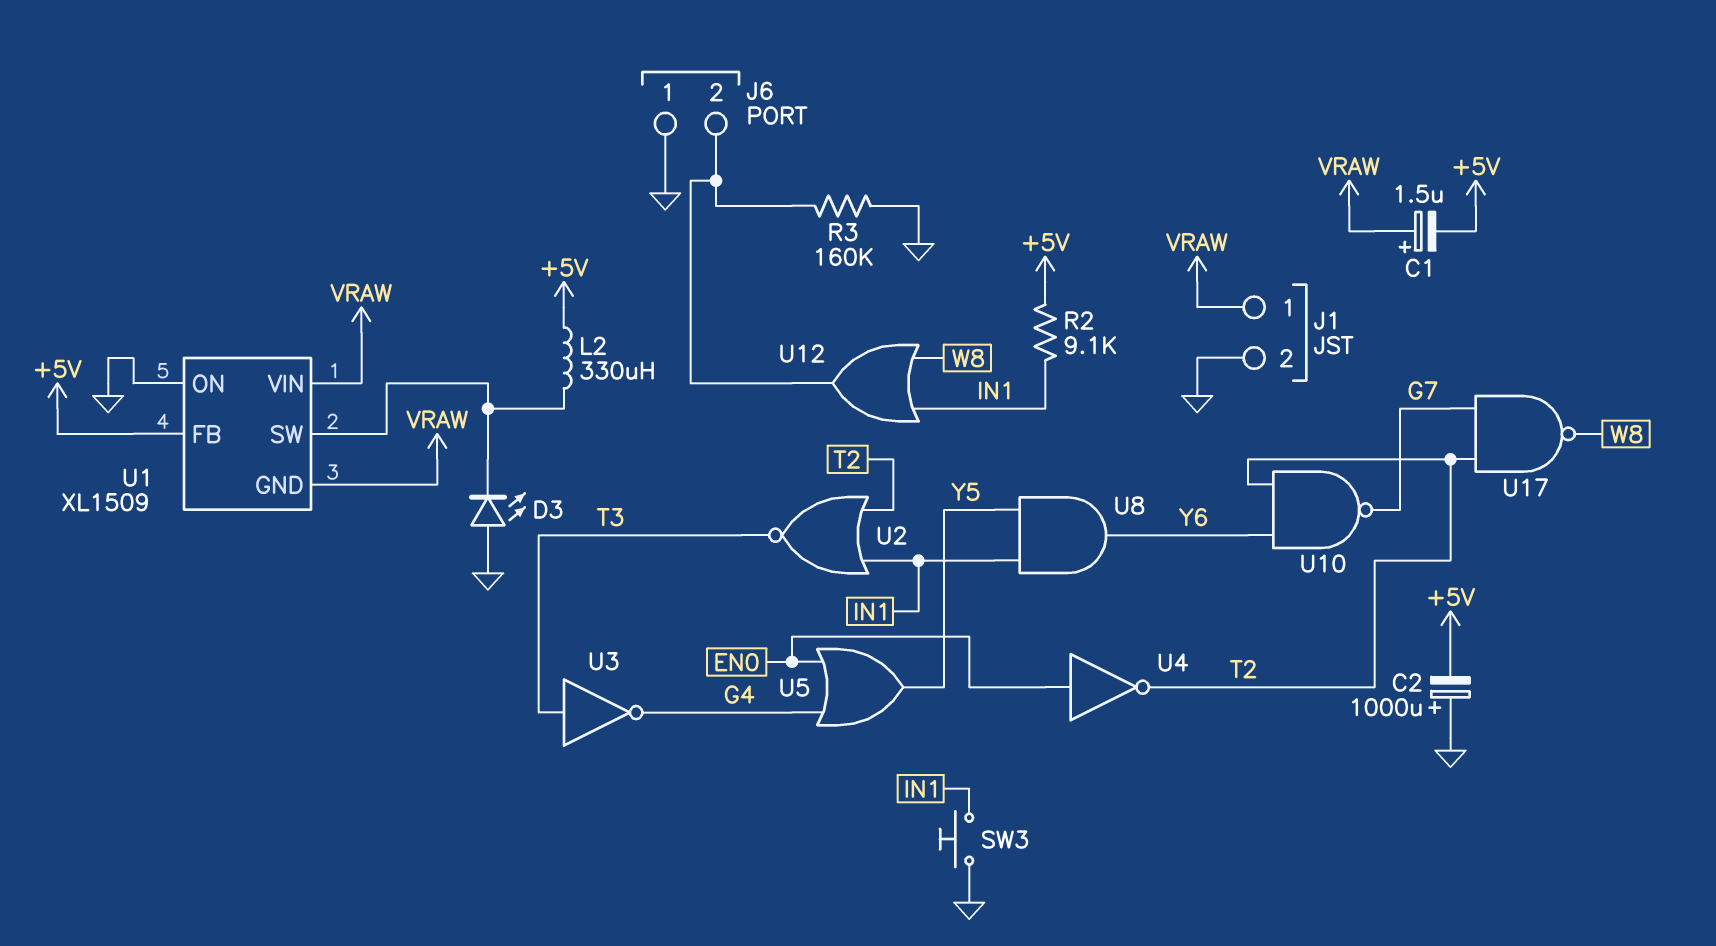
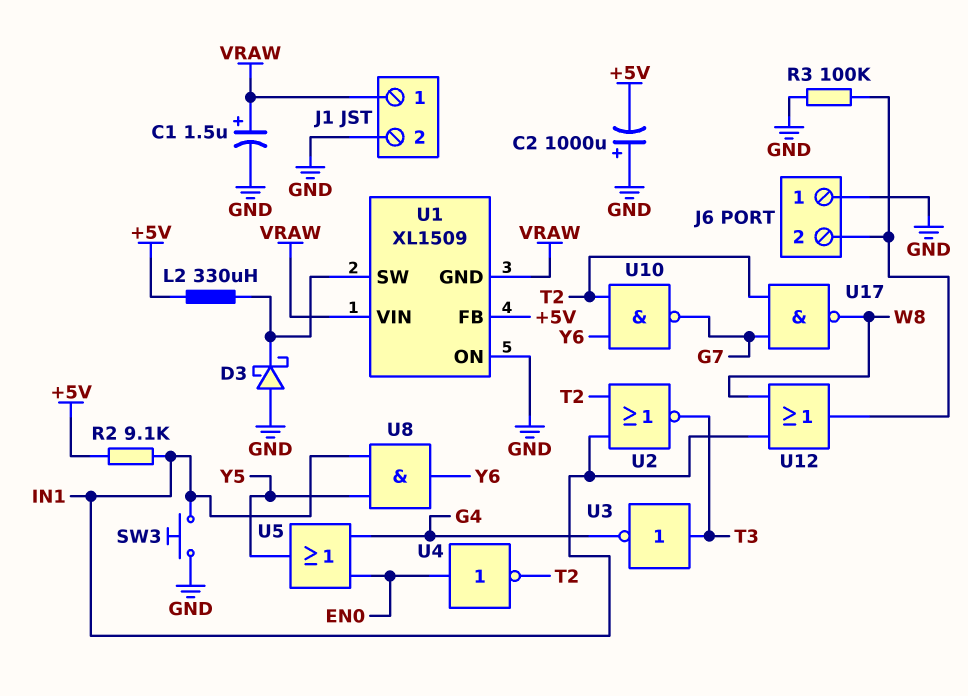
C1: 1.5uF (plus VRAW, minus +5V) -> 1.5uF (plus VRAW, minus GND)
D3: LED (A GND, K U1/SW) -> schottky (A GND, K U1/SW)
R3: 160k (GND, J6/2) -> 100k (GND, J6/2)

